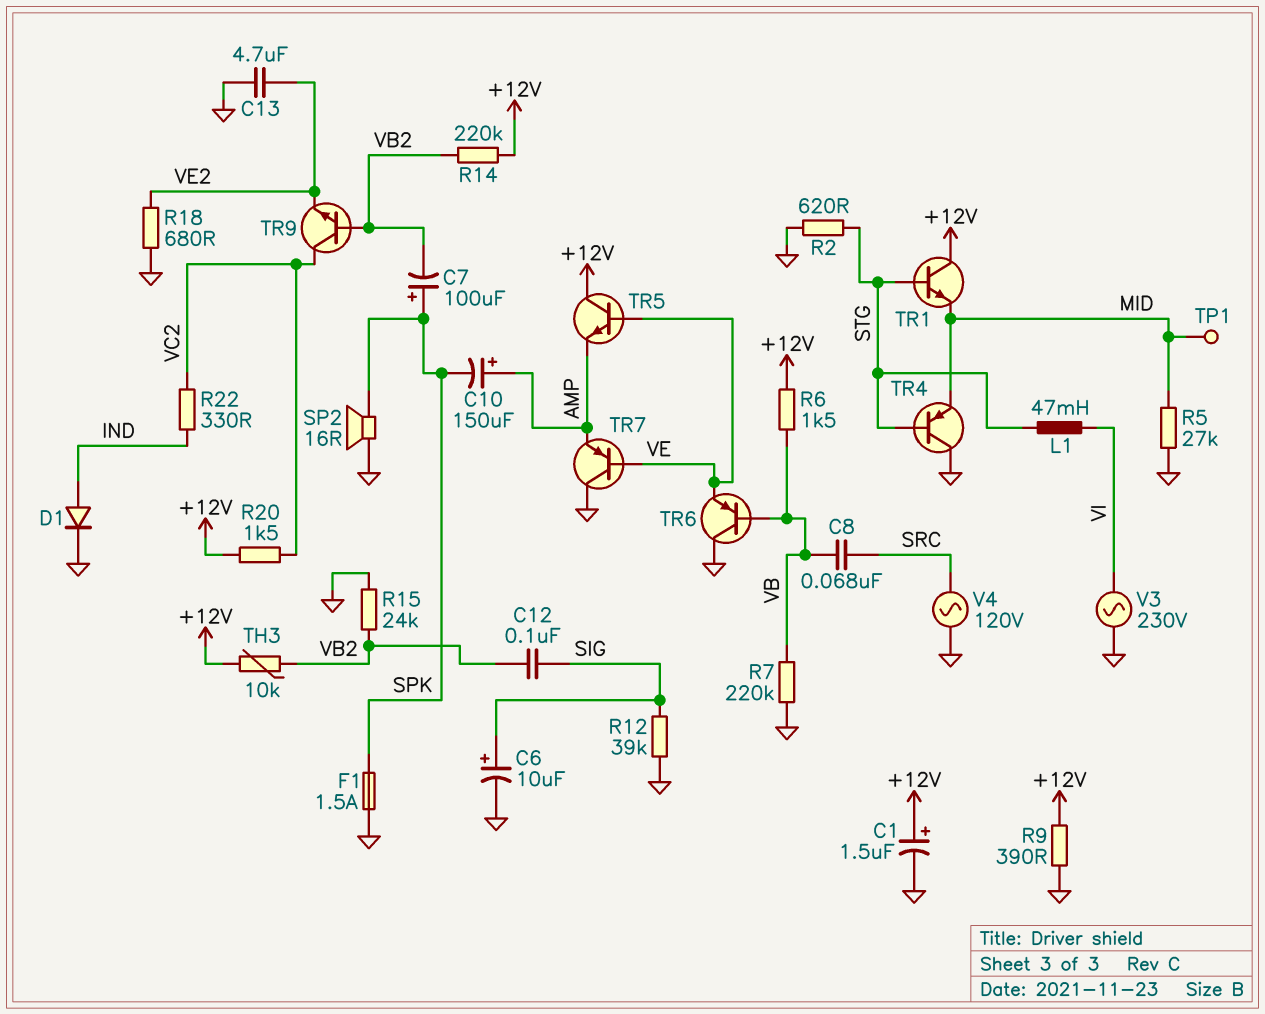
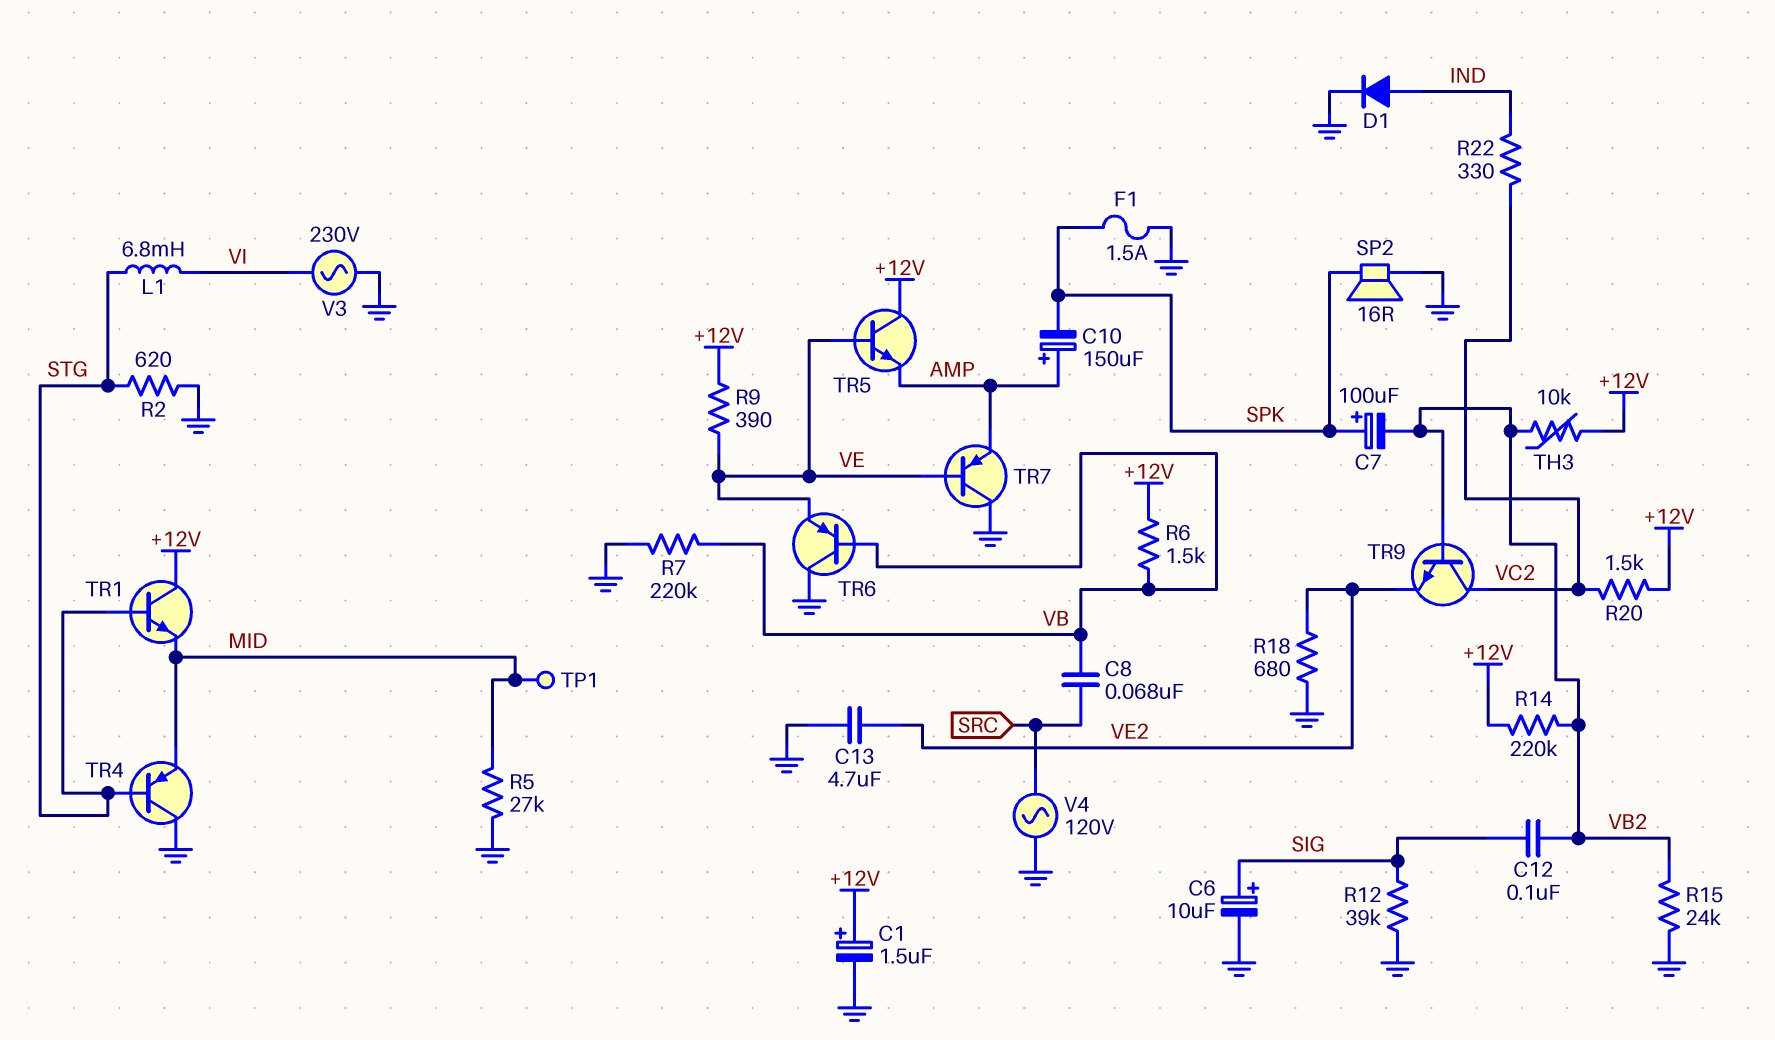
L1: 47mH (STG, VI) -> 6.8mH (STG, VI)
R9: 390 (+12V, GND) -> 390 (+12V, VE)

